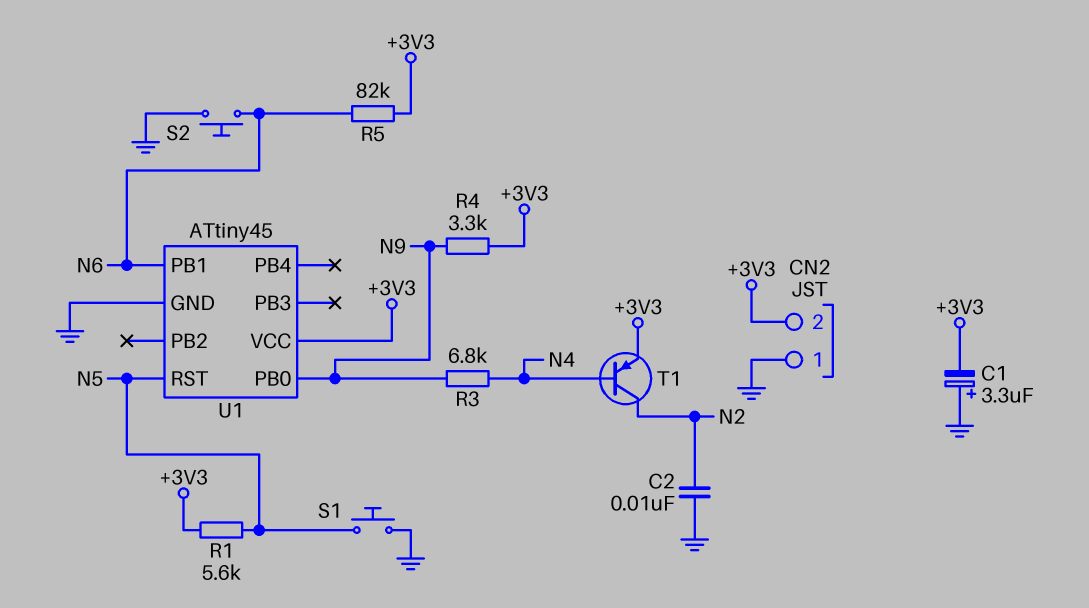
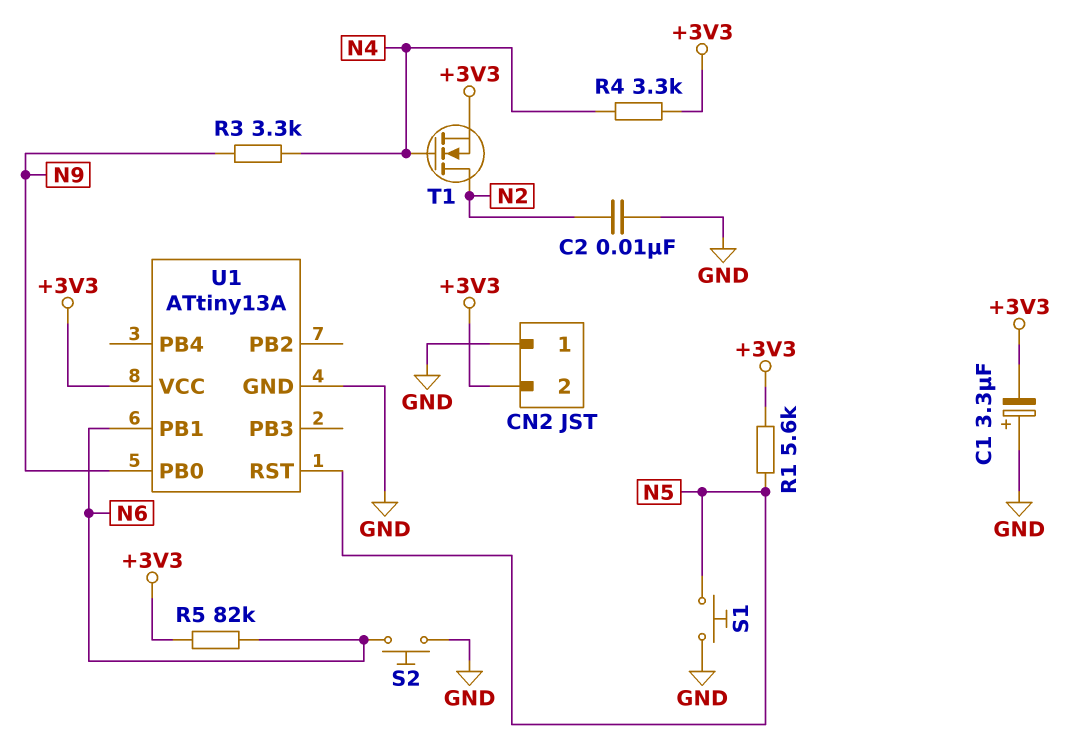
R3: 6.8k (N4, N9) -> 3.3k (N4, N9)
R4: 3.3k (+3V3, N9) -> 3.3k (+3V3, N4)
T1: PNP (B N4, C N2, E +3V3) -> NMOS (G N4, D N2, S +3V3)
U1: ATtiny45 -> ATtiny13A

